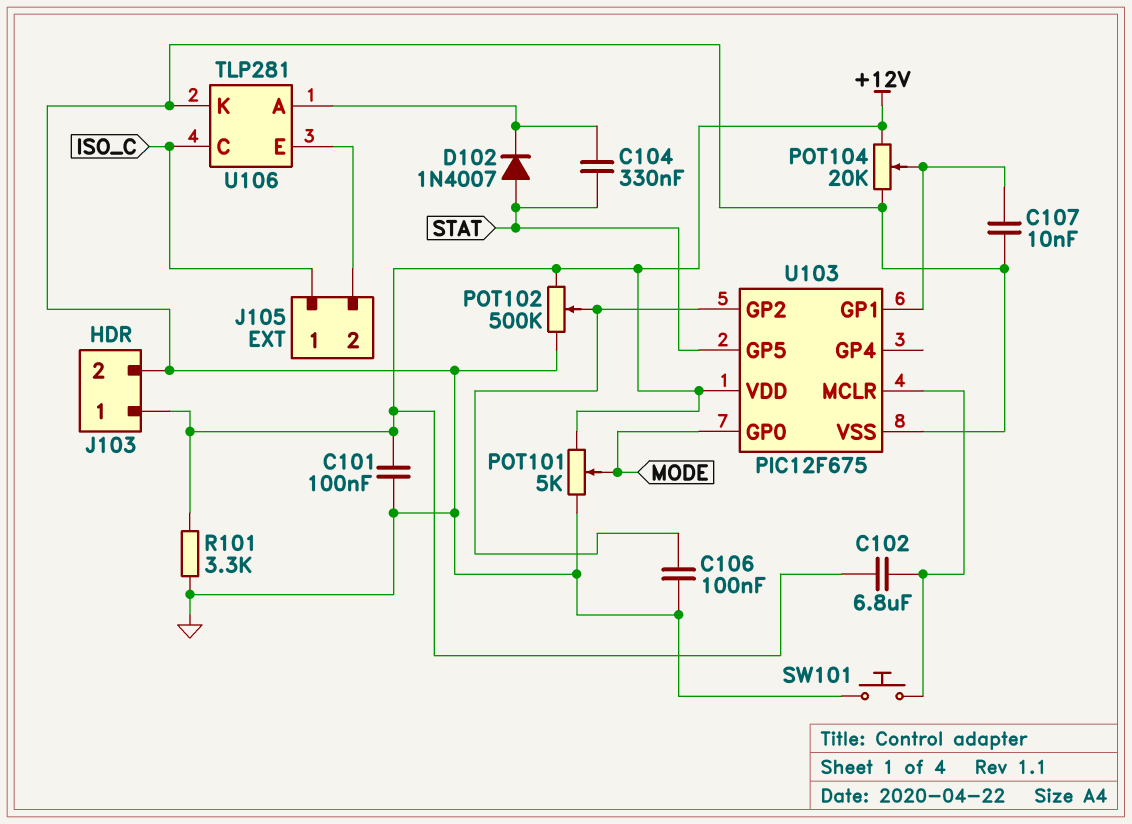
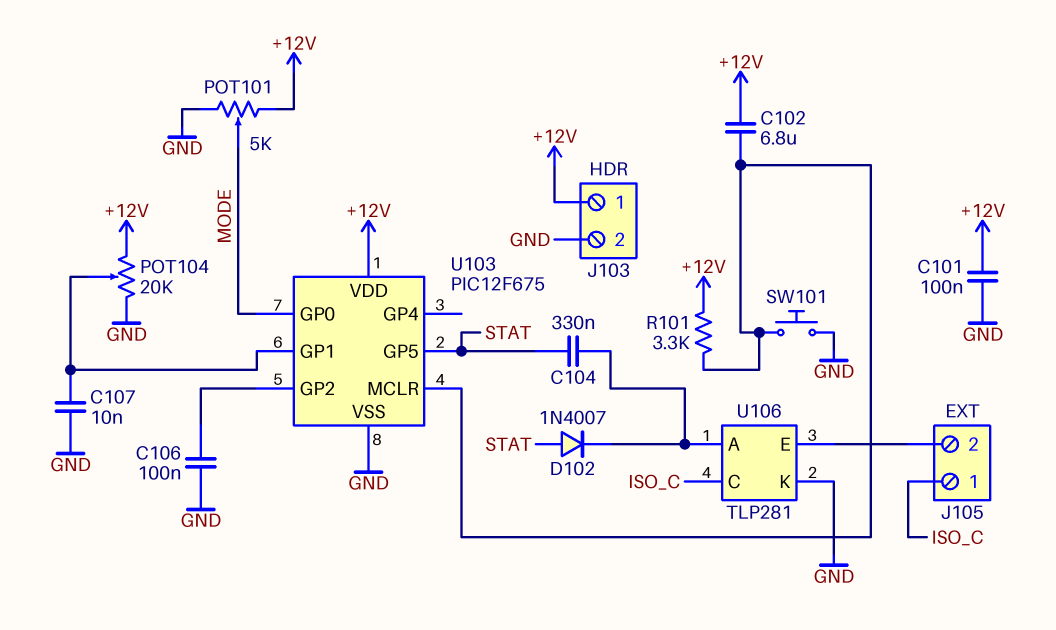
POT102: 500k (+12V, GND, wiper U103/GP2) -> none
R101: 3.3k (+12V, GND) -> 3.3k (+12V, U103/MCLR)

